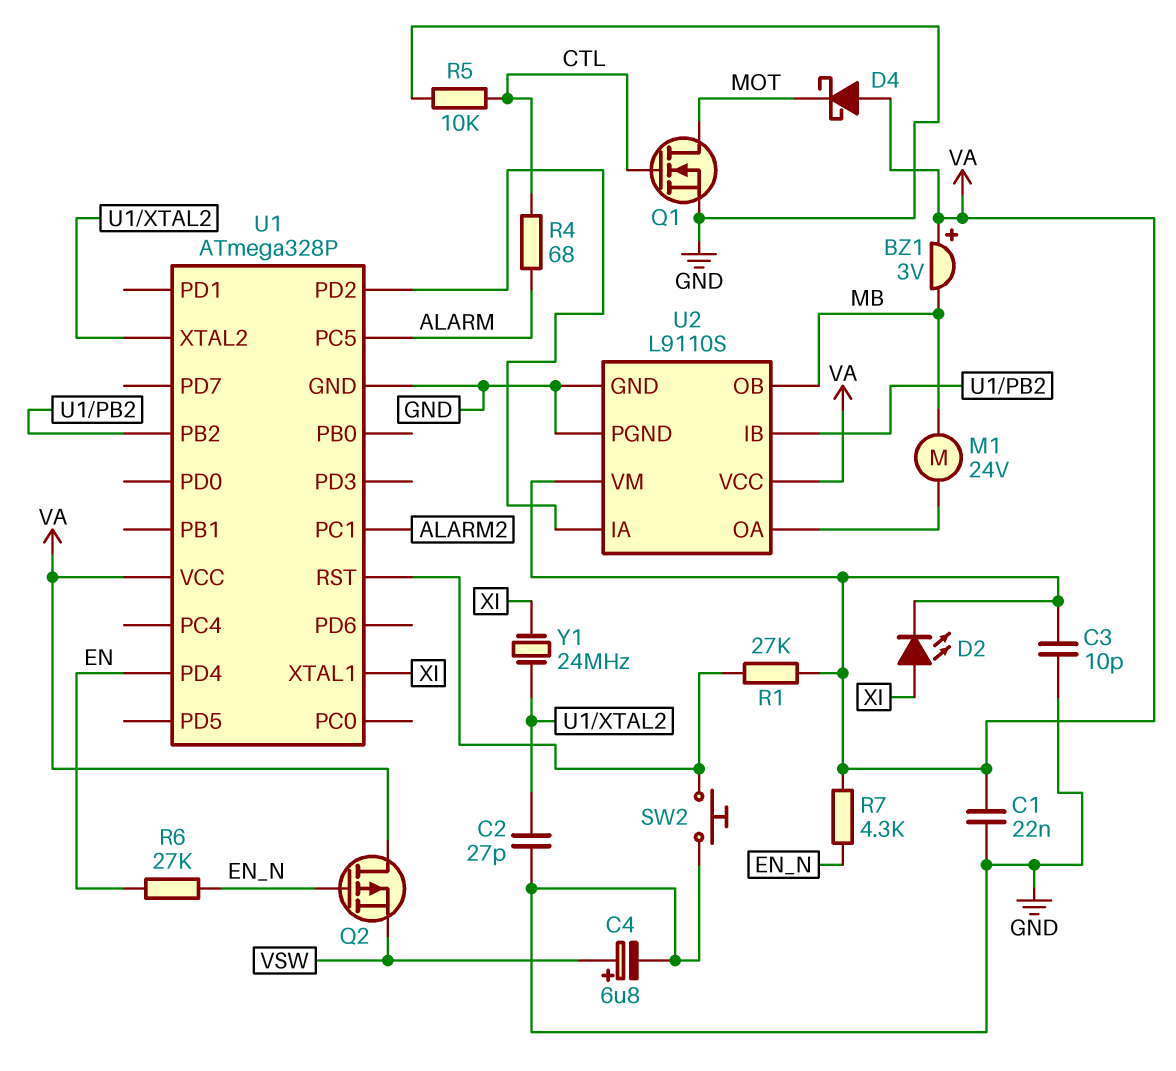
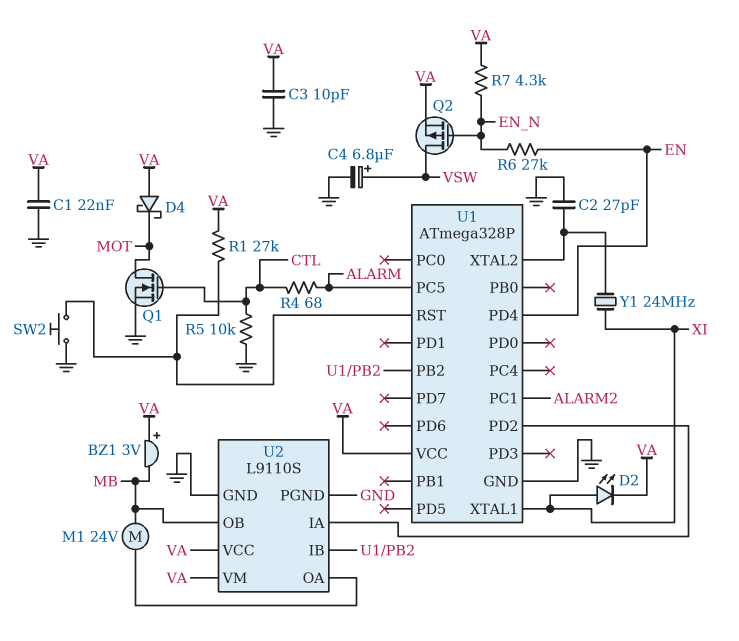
Q2: PMOS (G EN_N, D VA, S VSW) -> PMOS (G EN_N, D VSW, S VA)

